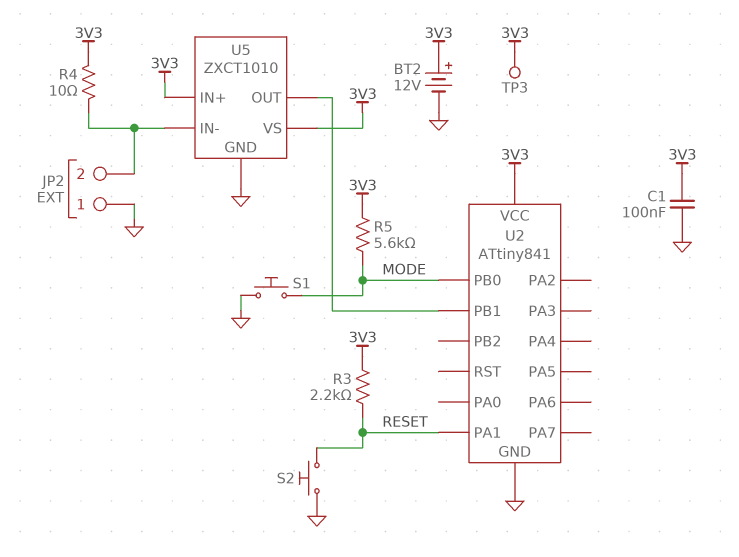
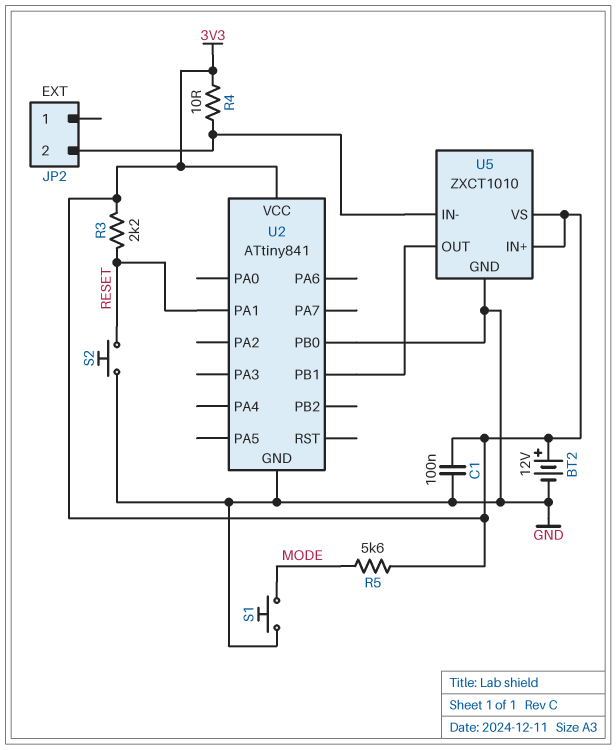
JP2 pin 1: GND -> none
TP3: test point (3V3) -> none
U2 pin PB0: MODE -> GND

